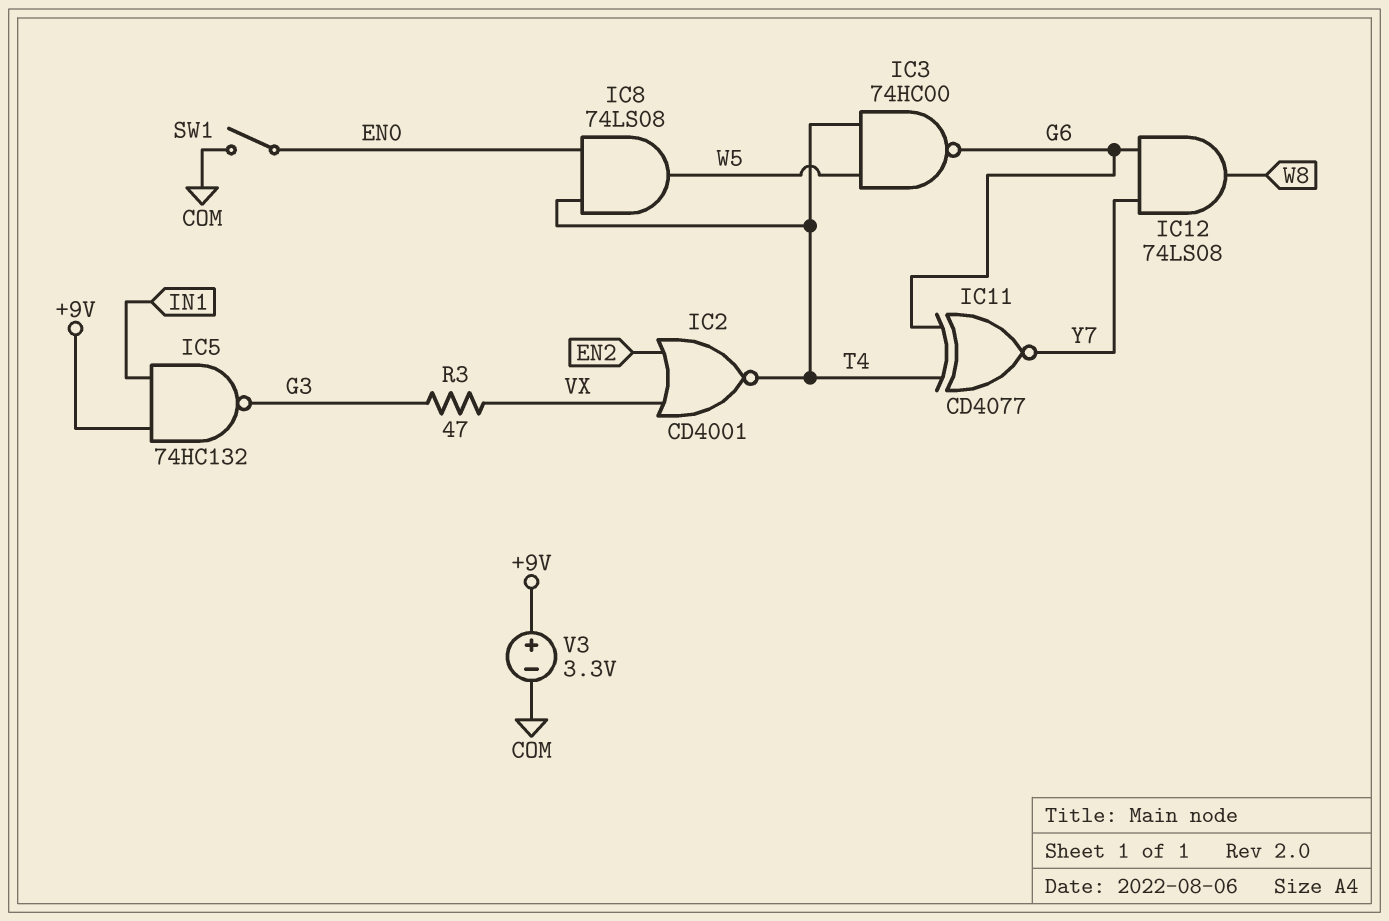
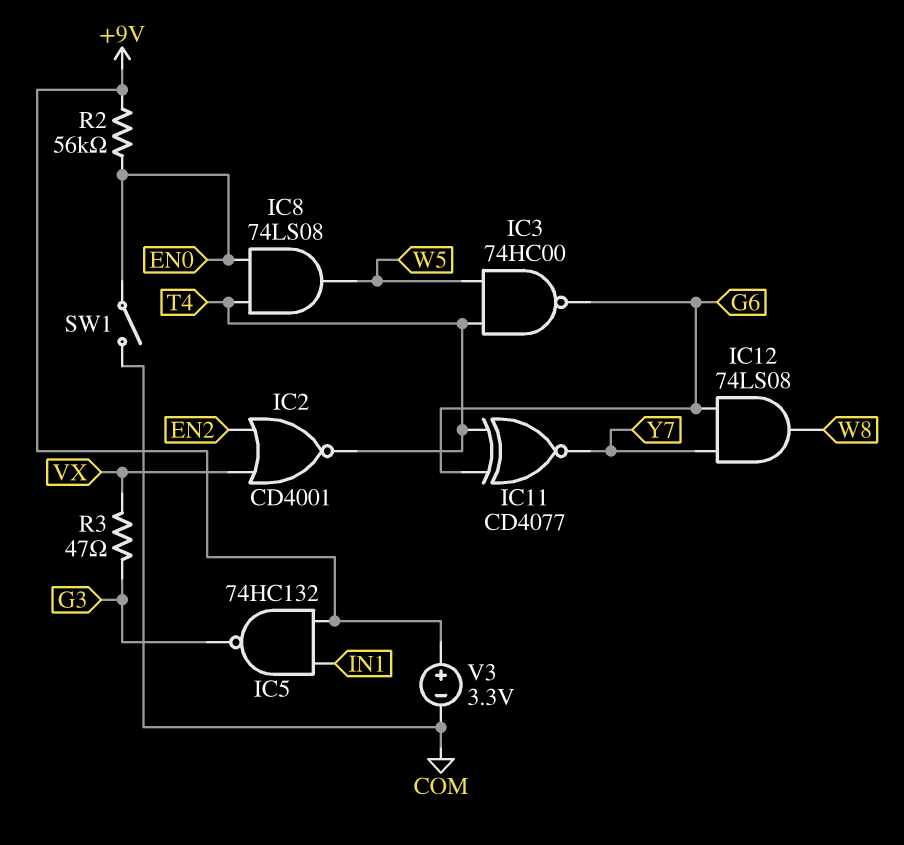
R2: none -> 56k (+9V, EN0)

